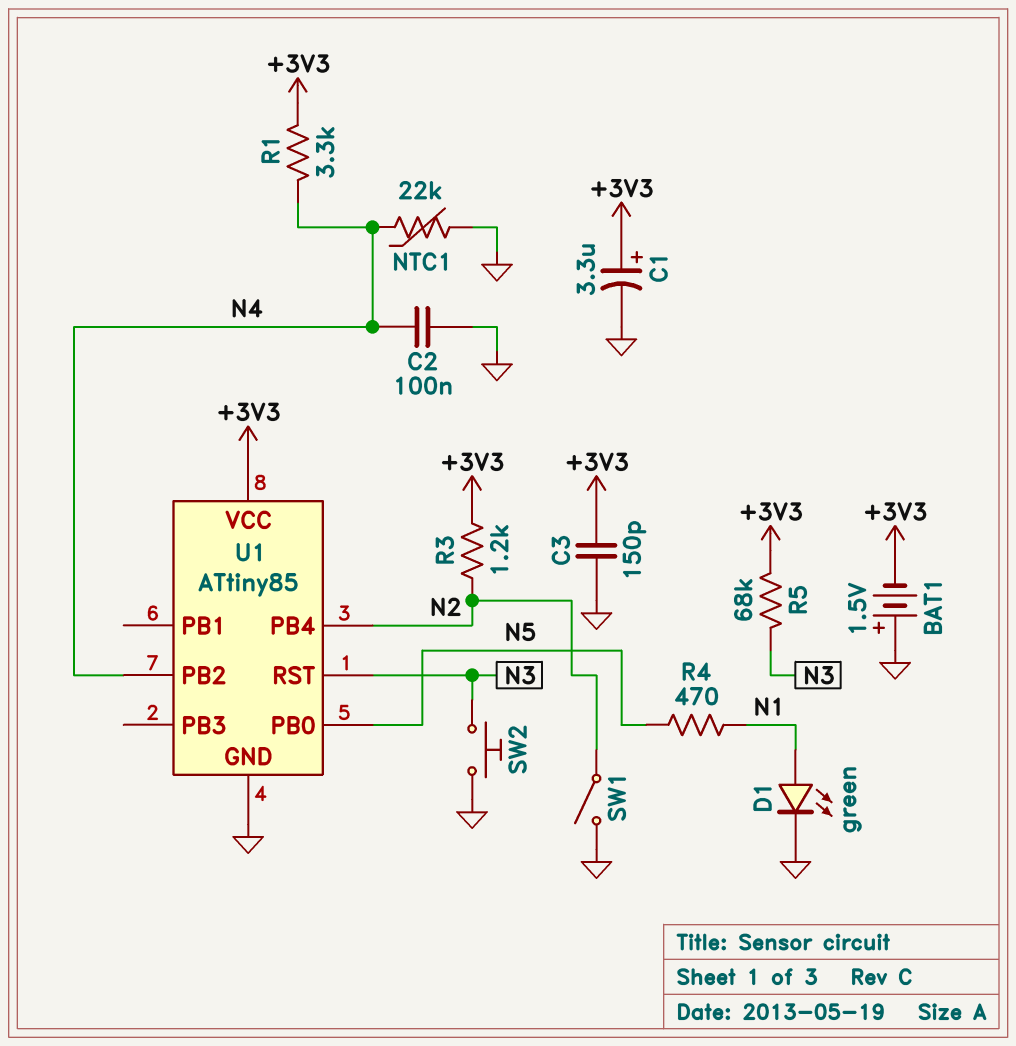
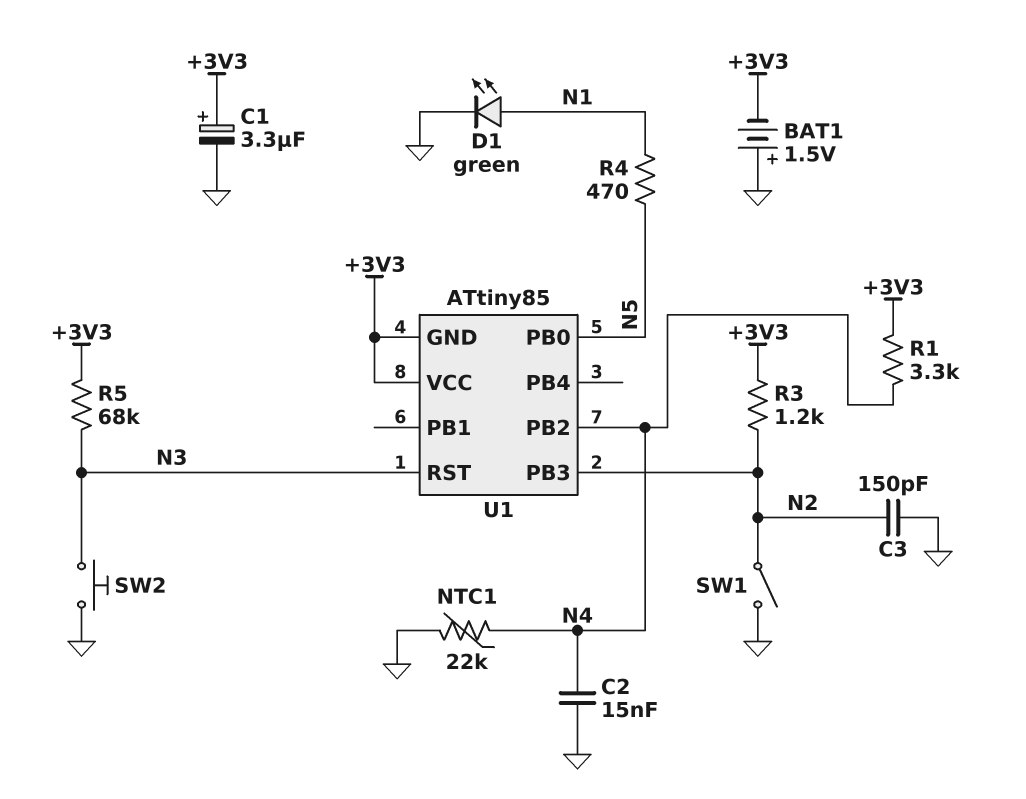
C2: 100nF (GND, N4) -> 15nF (GND, N4)
C3: 150pF (+3V3, GND) -> 150pF (GND, N2)
U1 pin GND: GND -> +3V3
U1 pin PB3: none -> N2
U1 pin PB4: N2 -> none

